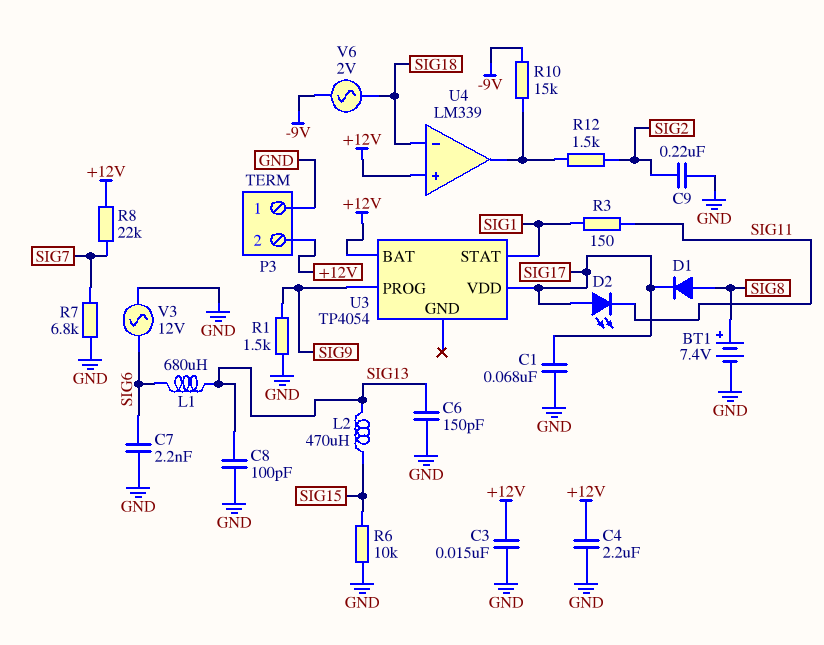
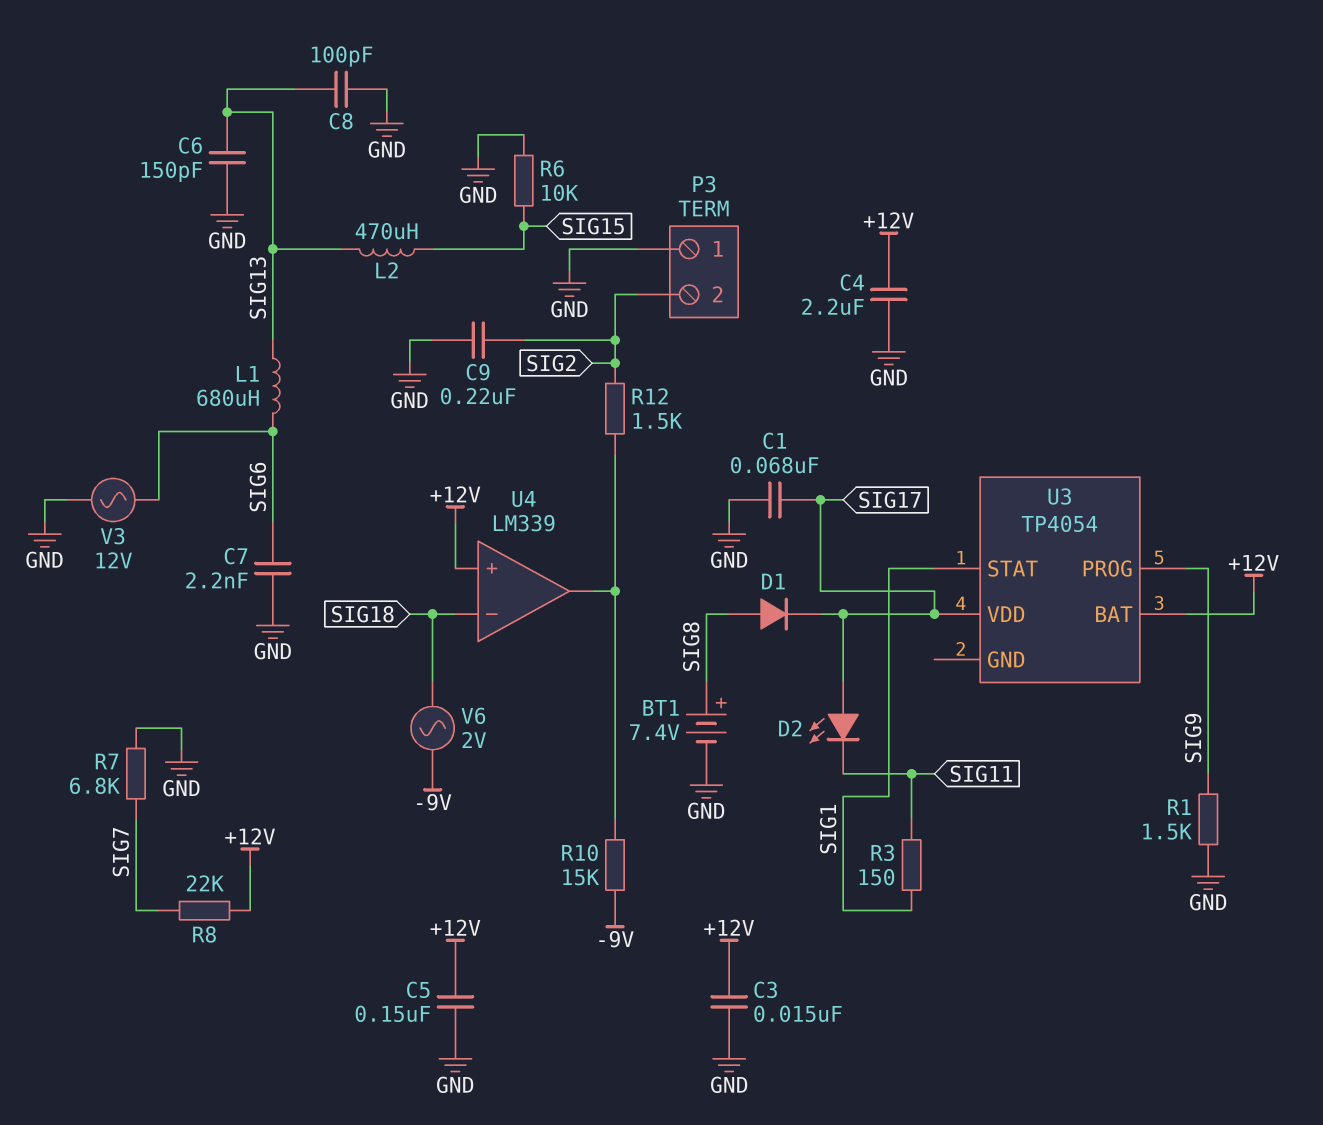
C5: none -> 150nF (+12V, GND)
P3 pin 2: +12V -> SIG2

